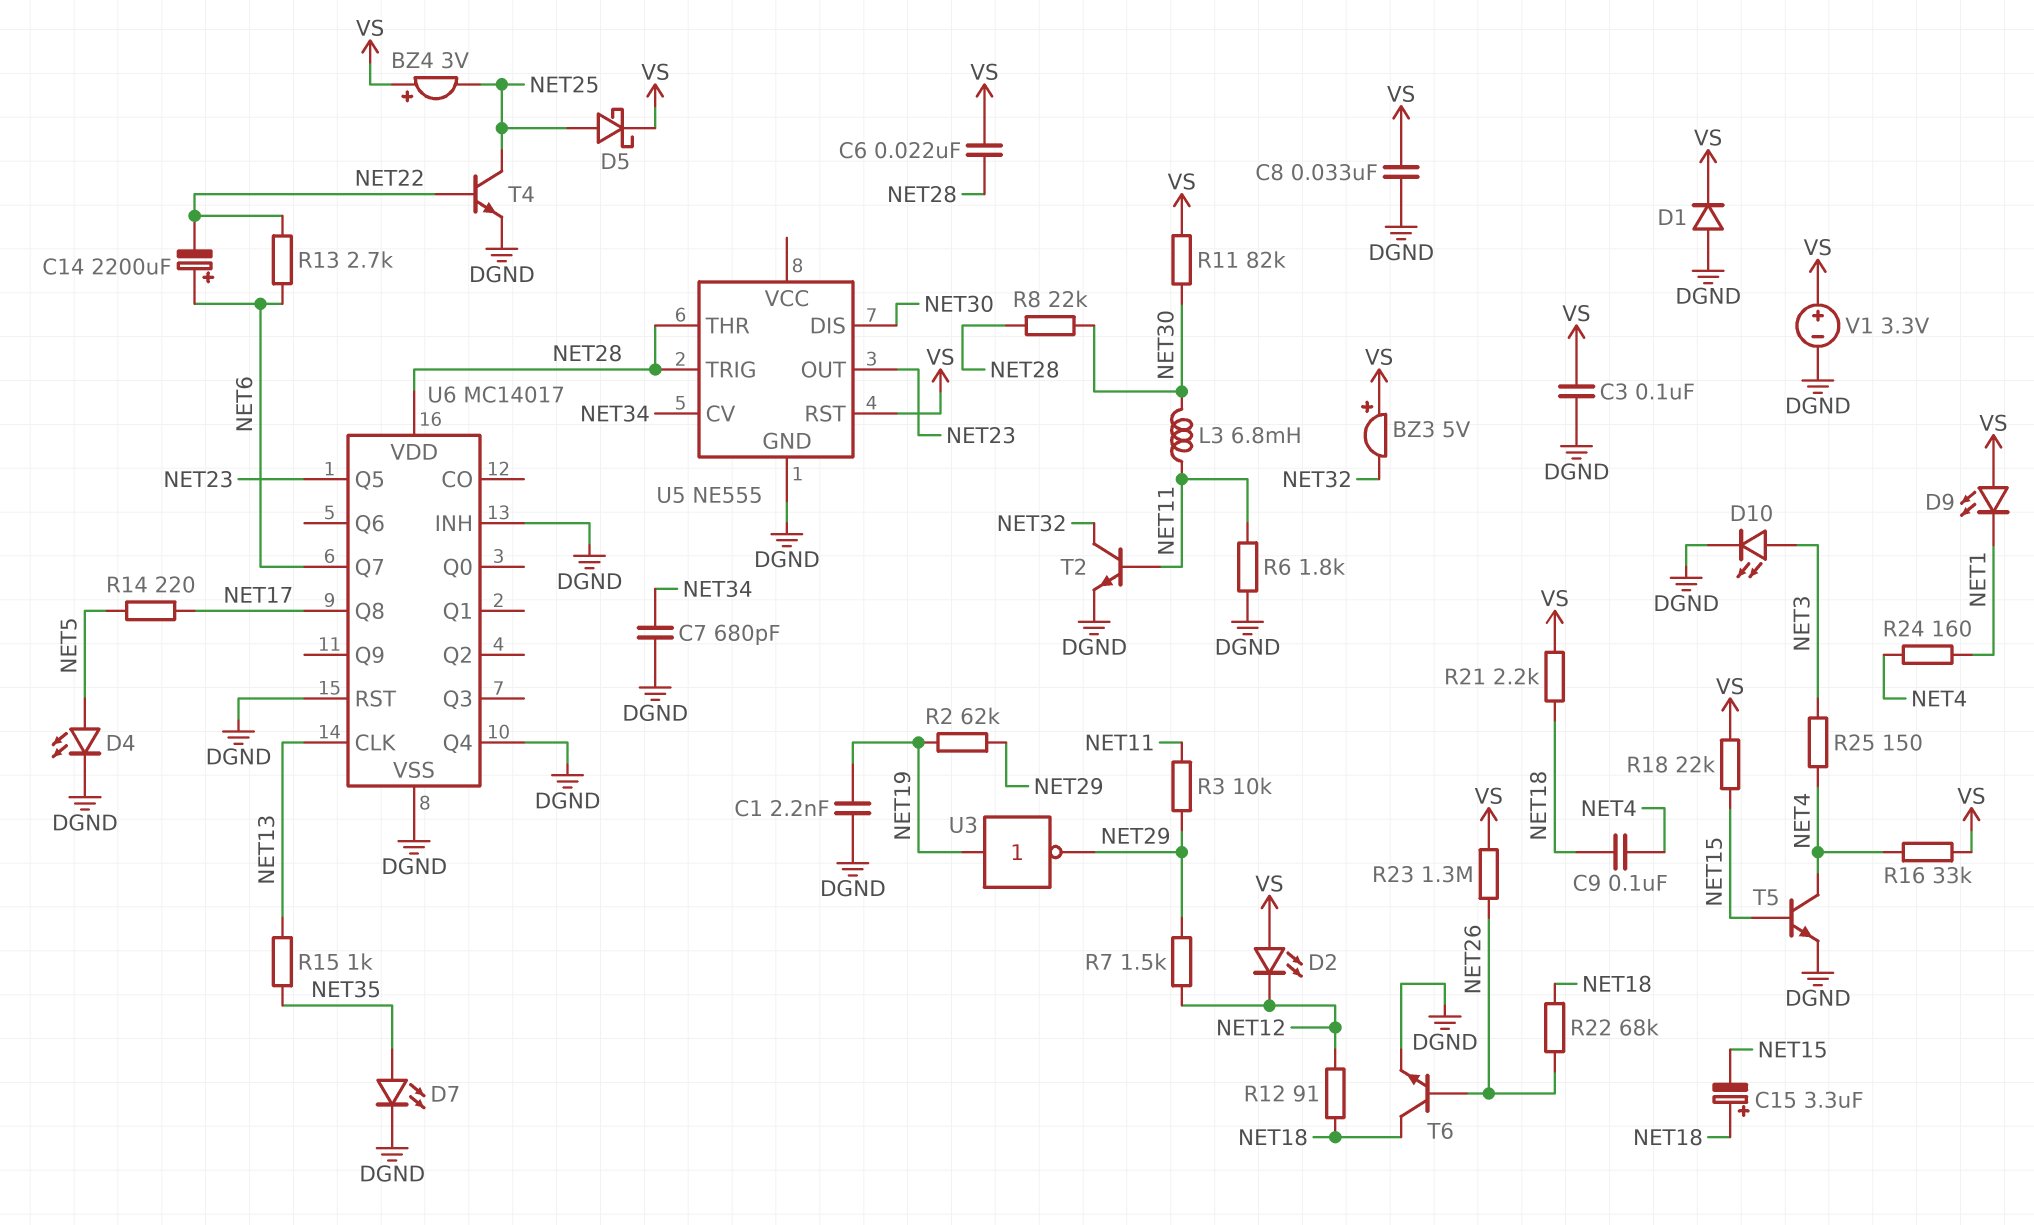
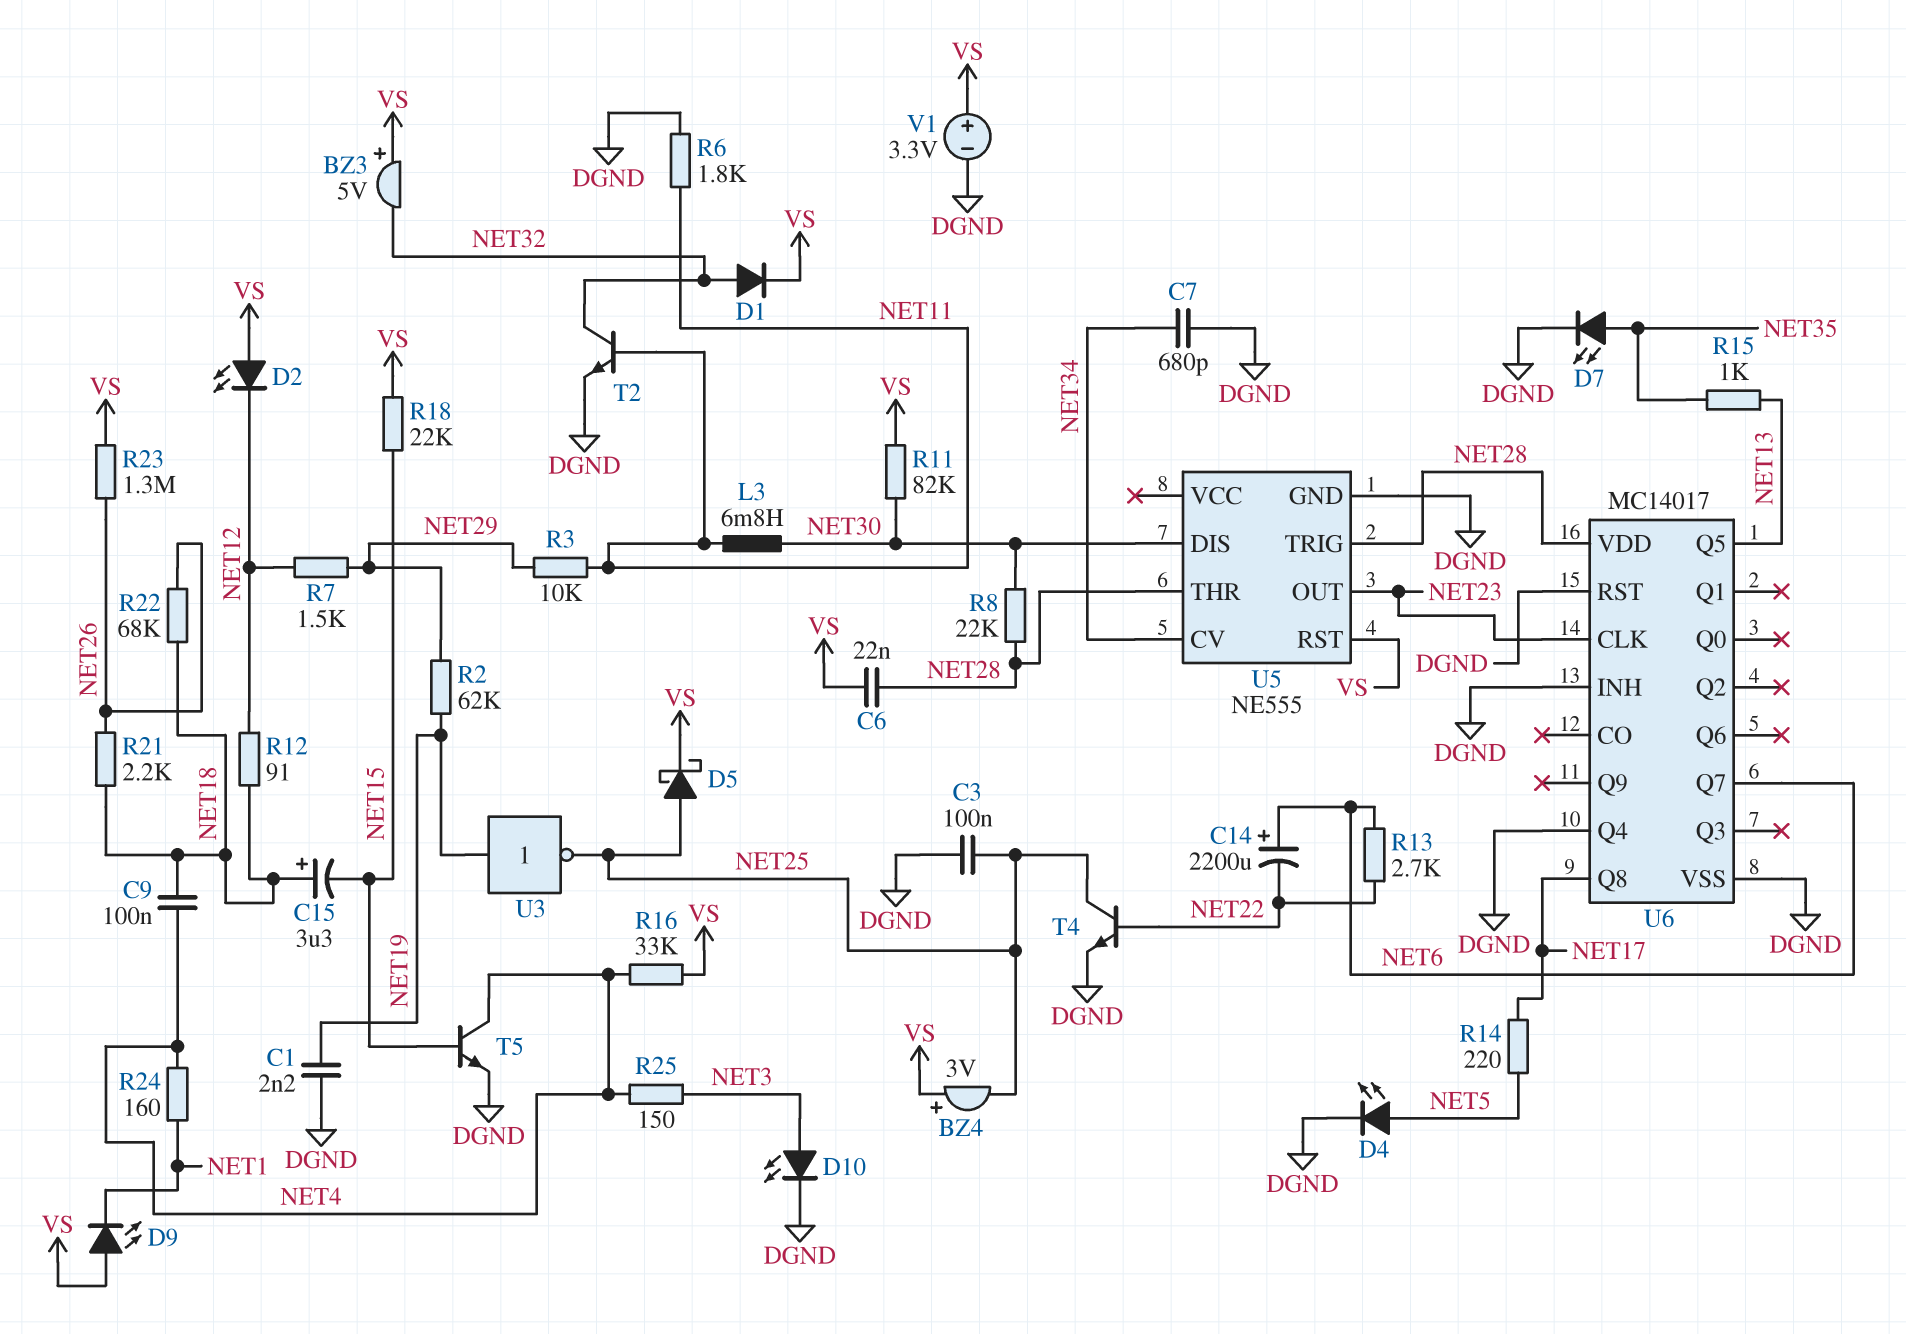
C3: 100nF (DGND, VS) -> 100nF (DGND, NET25)
C8: 33nF (DGND, VS) -> none
D1: diode (A DGND, K VS) -> diode (A NET32, K VS)
R21: 2.2k (NET18, VS) -> 2.2k (NET18, NET26)
T6: NPN (B NET26, C NET18, E DGND) -> none
U3: NOT (in NET19, out NET29) -> NOT (in NET19, out NET25)
U6 pin CLK: NET13 -> NET23
U6 pin Q5: NET23 -> NET13

